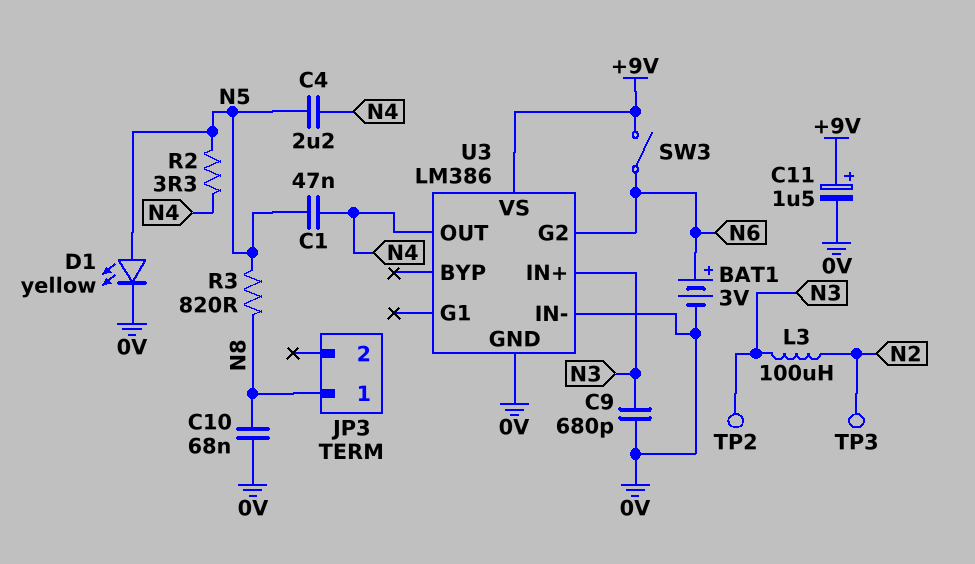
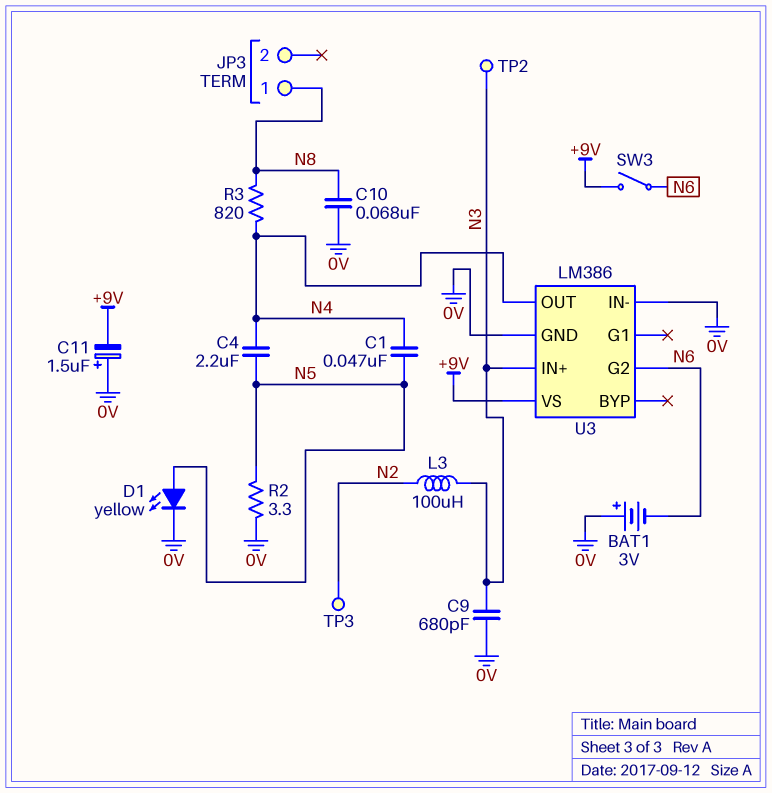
BAT1: 3V (plus N6, minus 0V) -> 3V (plus 0V, minus N6)
C11: 1.5uF (plus +9V, minus 0V) -> 1.5uF (plus 0V, minus +9V)
R2: 3.3 (N4, N5) -> 3.3 (0V, N5)
R3: 820 (N5, N8) -> 820 (N4, N8)

